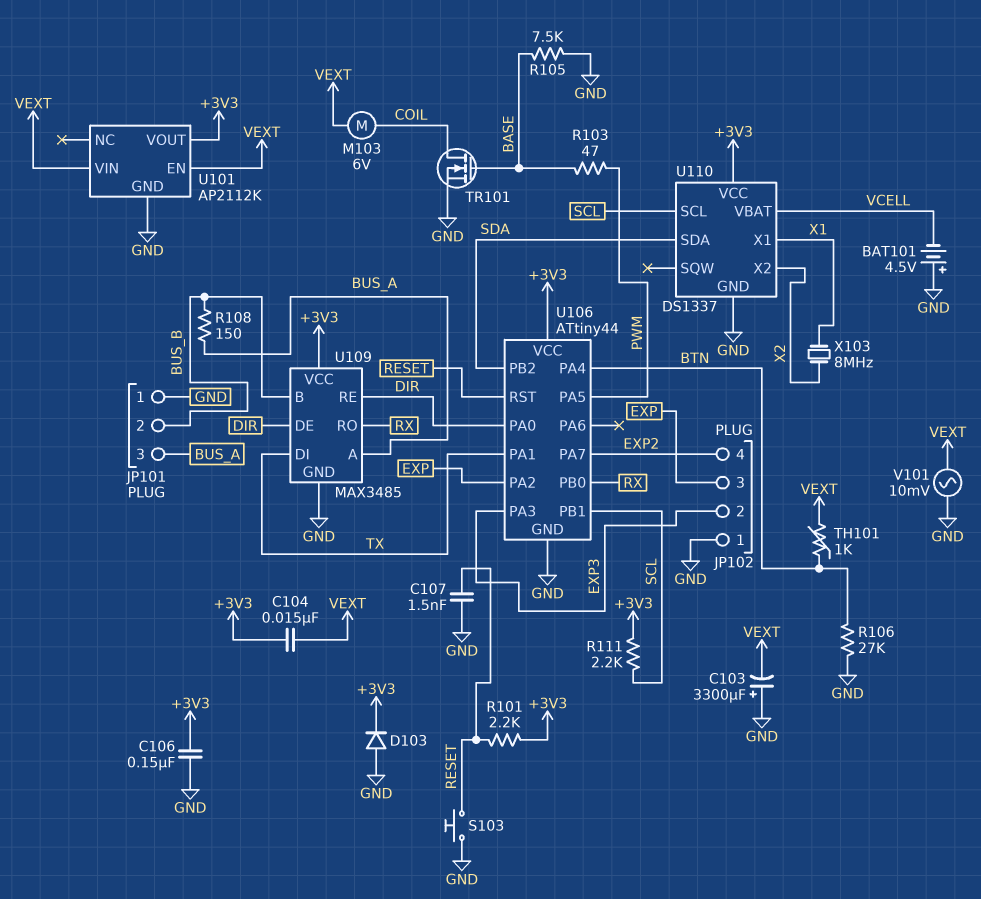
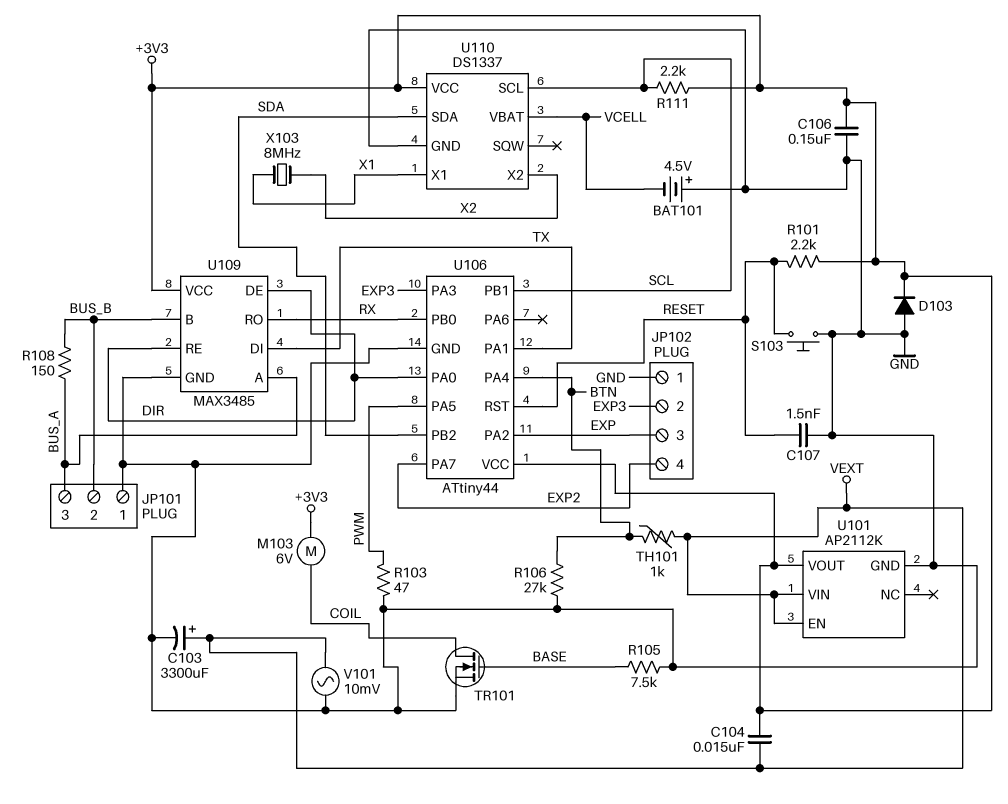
C103: 3300uF (plus GND, minus VEXT) -> 3300uF (plus VEXT, minus GND)
M103: motor 6V (COIL, VEXT) -> motor 6V (+3V3, COIL)
R103: 47 (BASE, PWM) -> 47 (GND, PWM)

